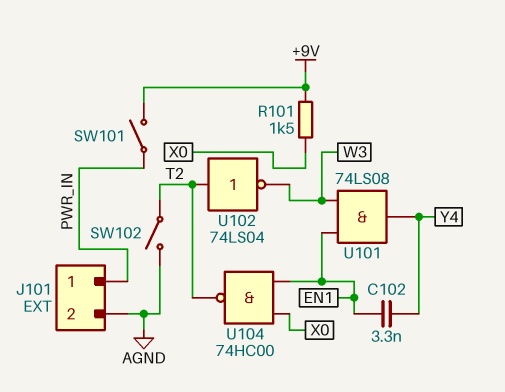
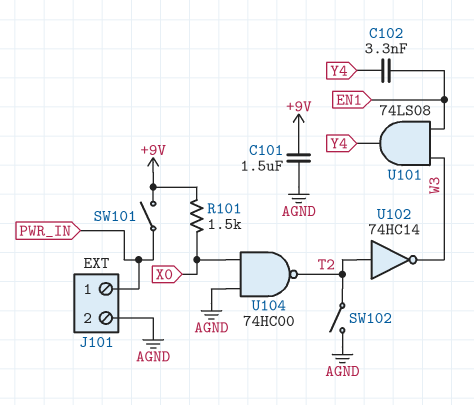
C101: none -> 1.5uF (+9V, AGND)
U102: NOT 74LS04 (in T2, out W3) -> NOT 74HC14 (in T2, out W3)
U104: NAND 74HC00 (in EN1, in X0, out T2) -> NAND 74HC00 (in AGND, in X0, out T2)

